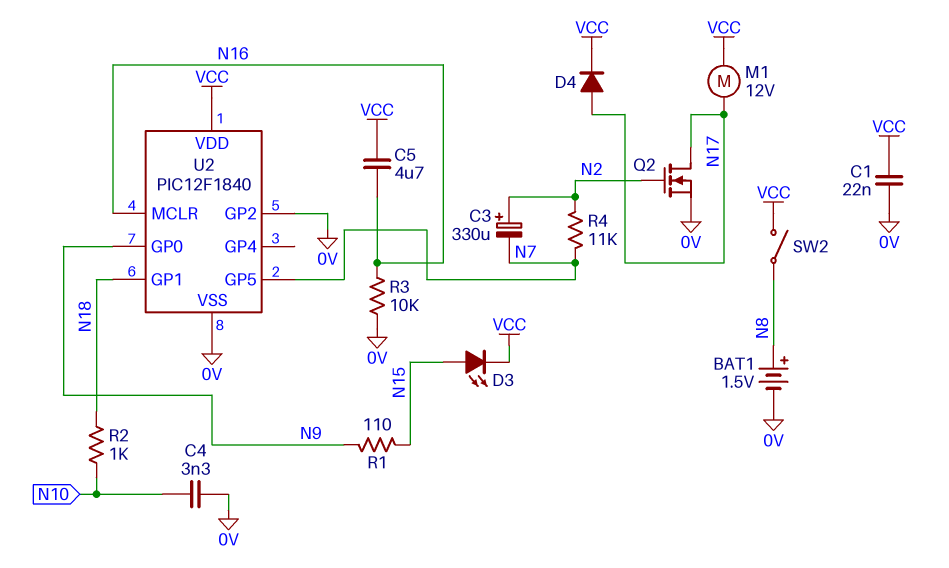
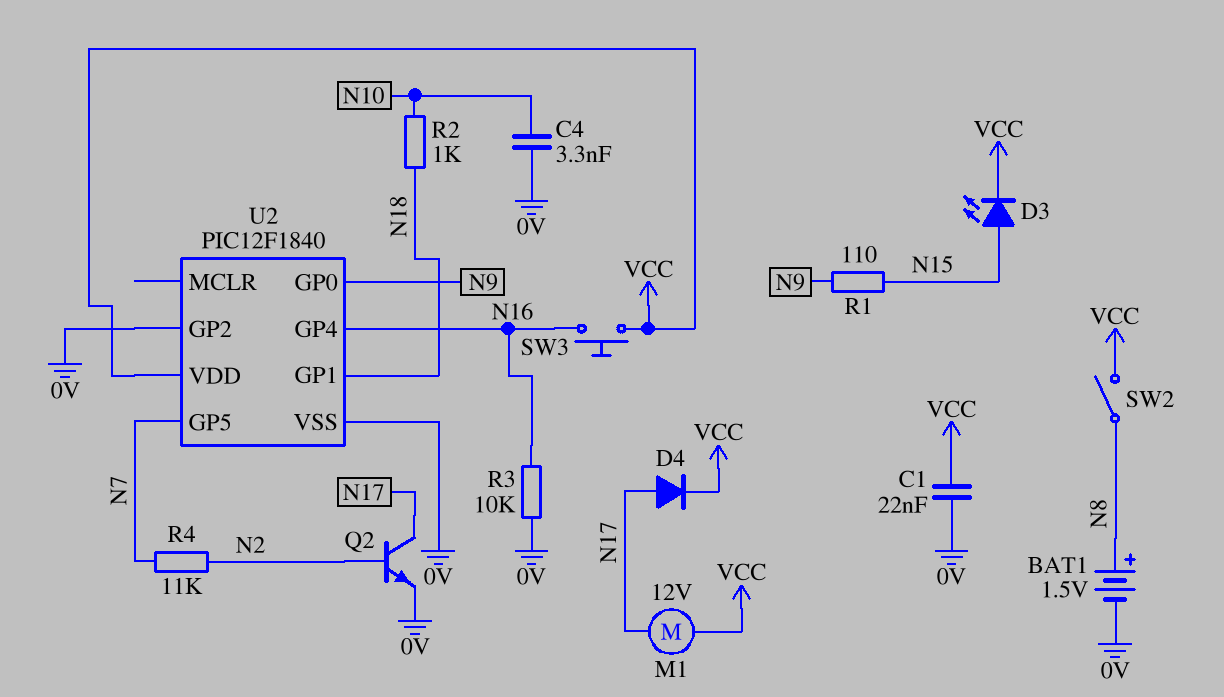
C3: 330uF (plus N2, minus N7) -> none
C5: 4.7uF (N16, VCC) -> none
Q2: NMOS (G N2, D N17, S 0V) -> NPN (B N2, C N17, E 0V)
SW3: none -> button (N16, VCC)
U2 pin GP4: none -> N16
U2 pin MCLR: N16 -> none

